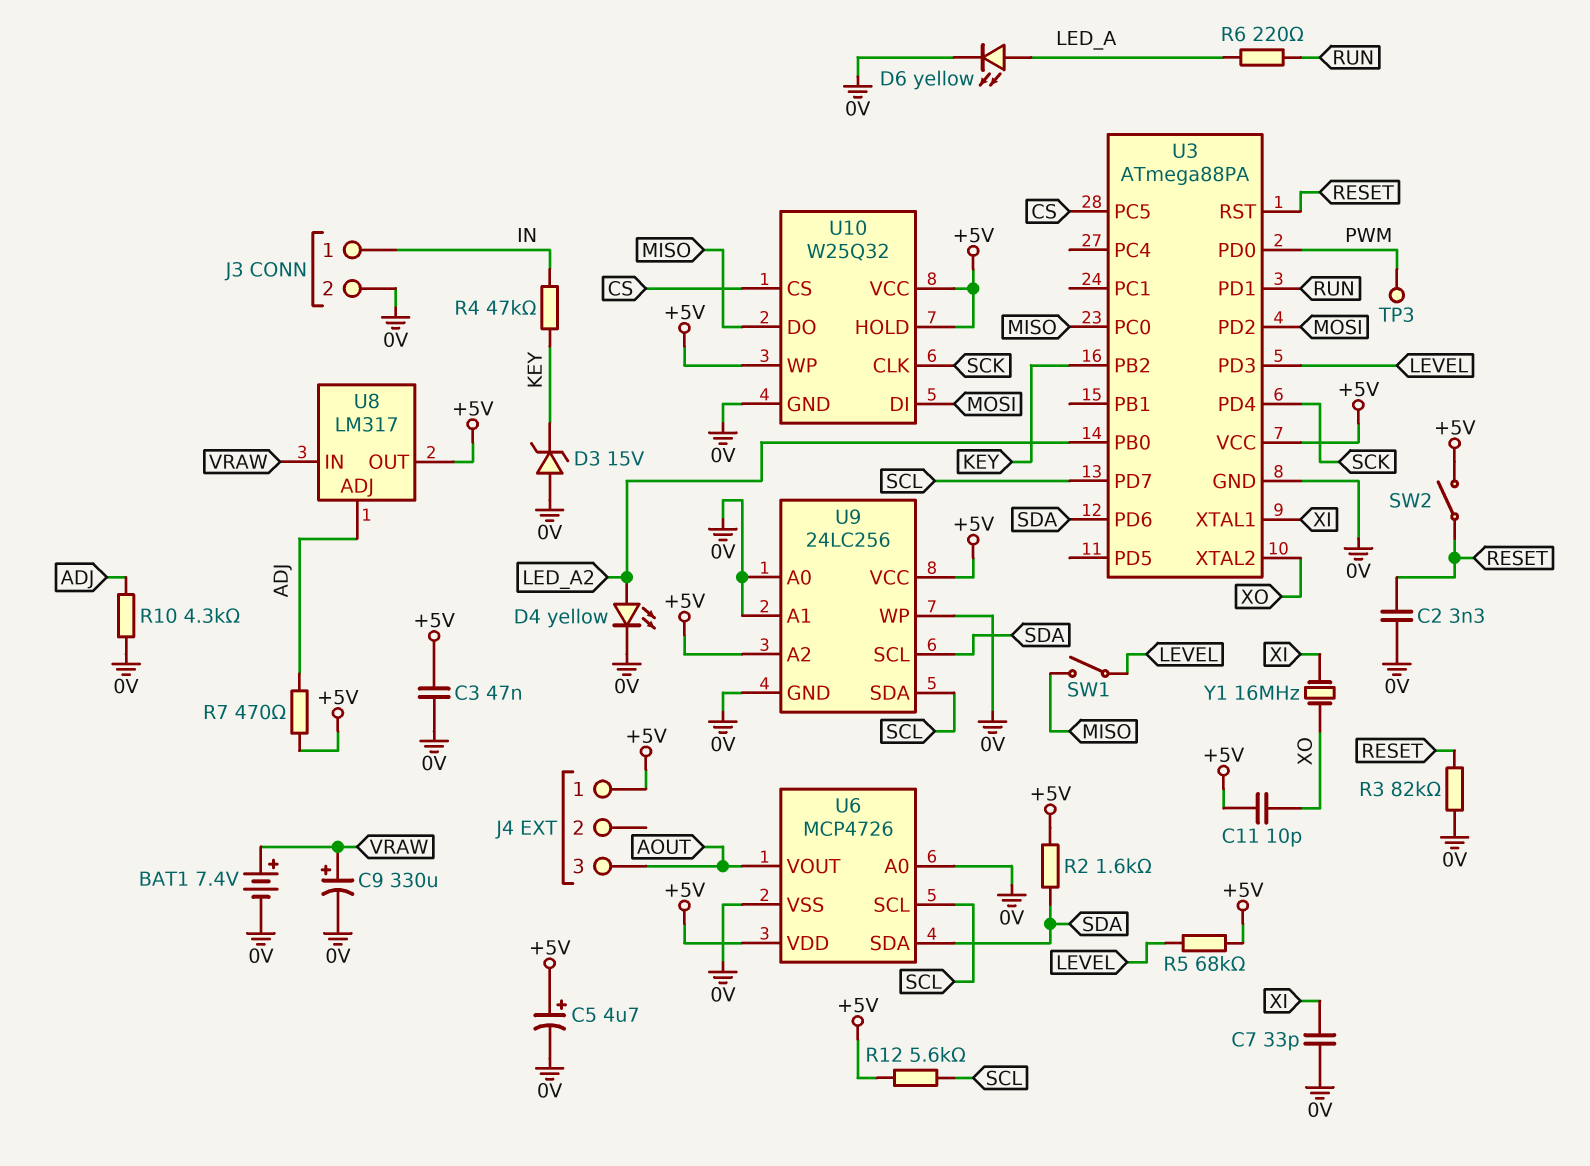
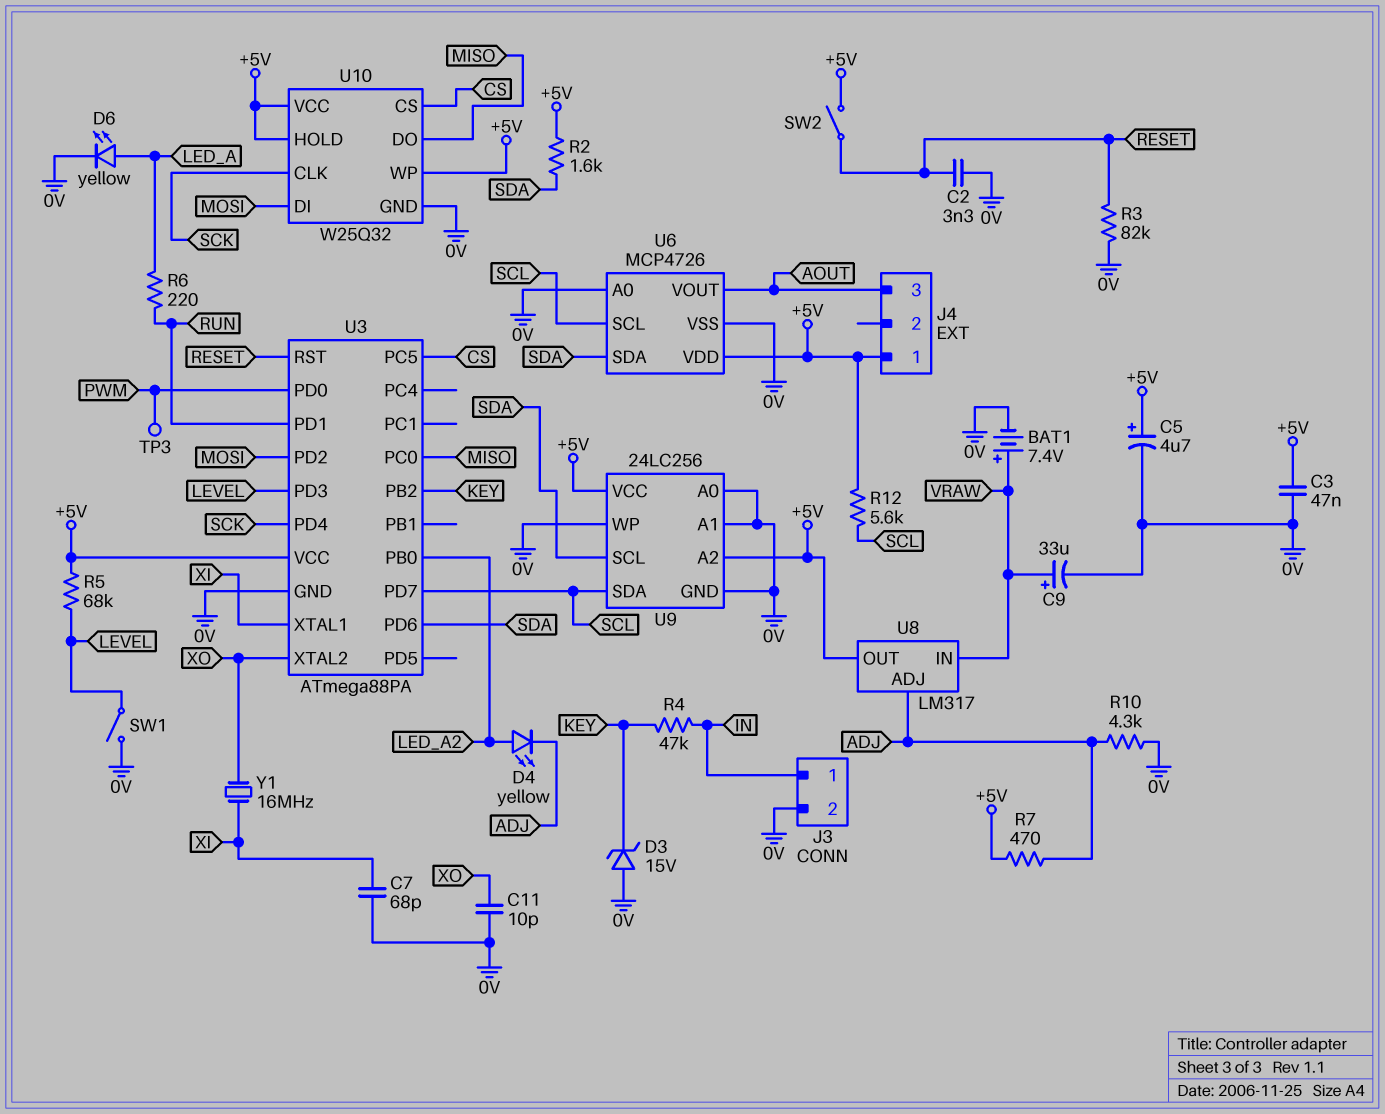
C7: 33pF (0V, XI) -> 68pF (0V, XI)
C9: 330uF (plus VRAW, minus 0V) -> 33uF (plus VRAW, minus 0V)
C11: 10pF (+5V, XO) -> 10pF (0V, XO)
D4: LED yellow (A LED_A2, K 0V) -> LED yellow (A LED_A2, K ADJ)
SW1: switch (LEVEL, MISO) -> switch (0V, LEVEL)

